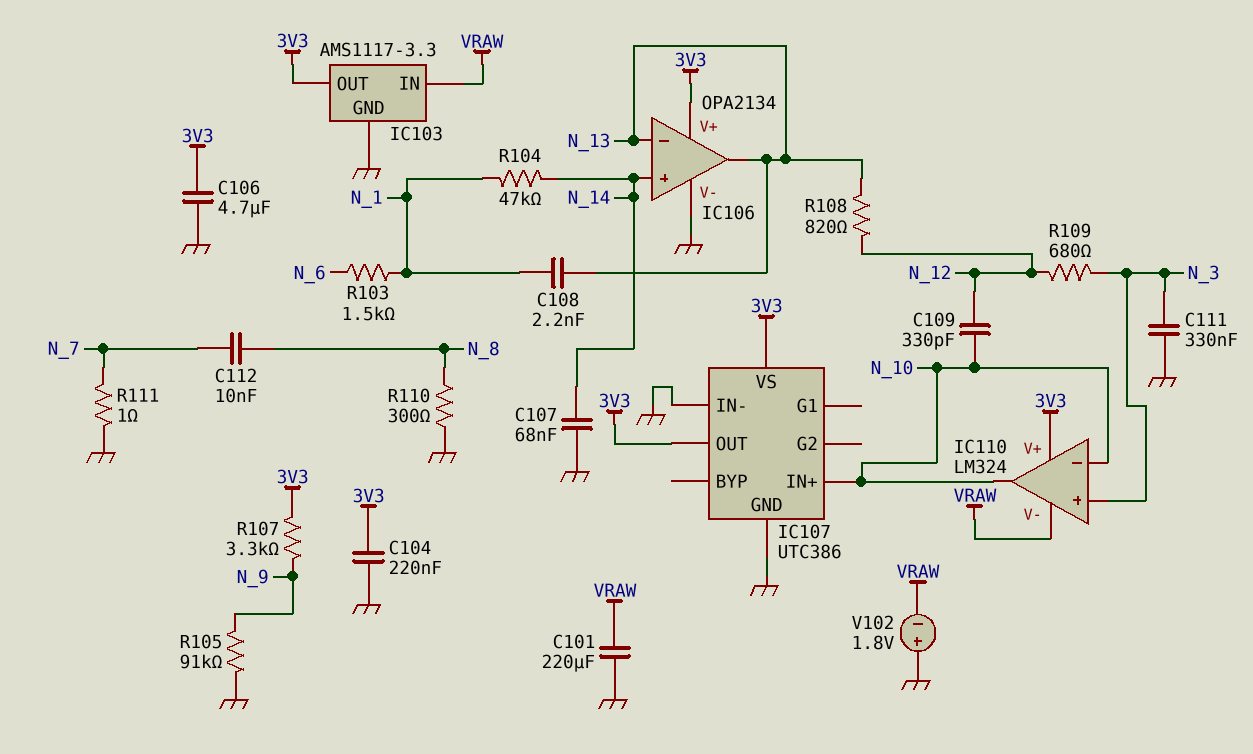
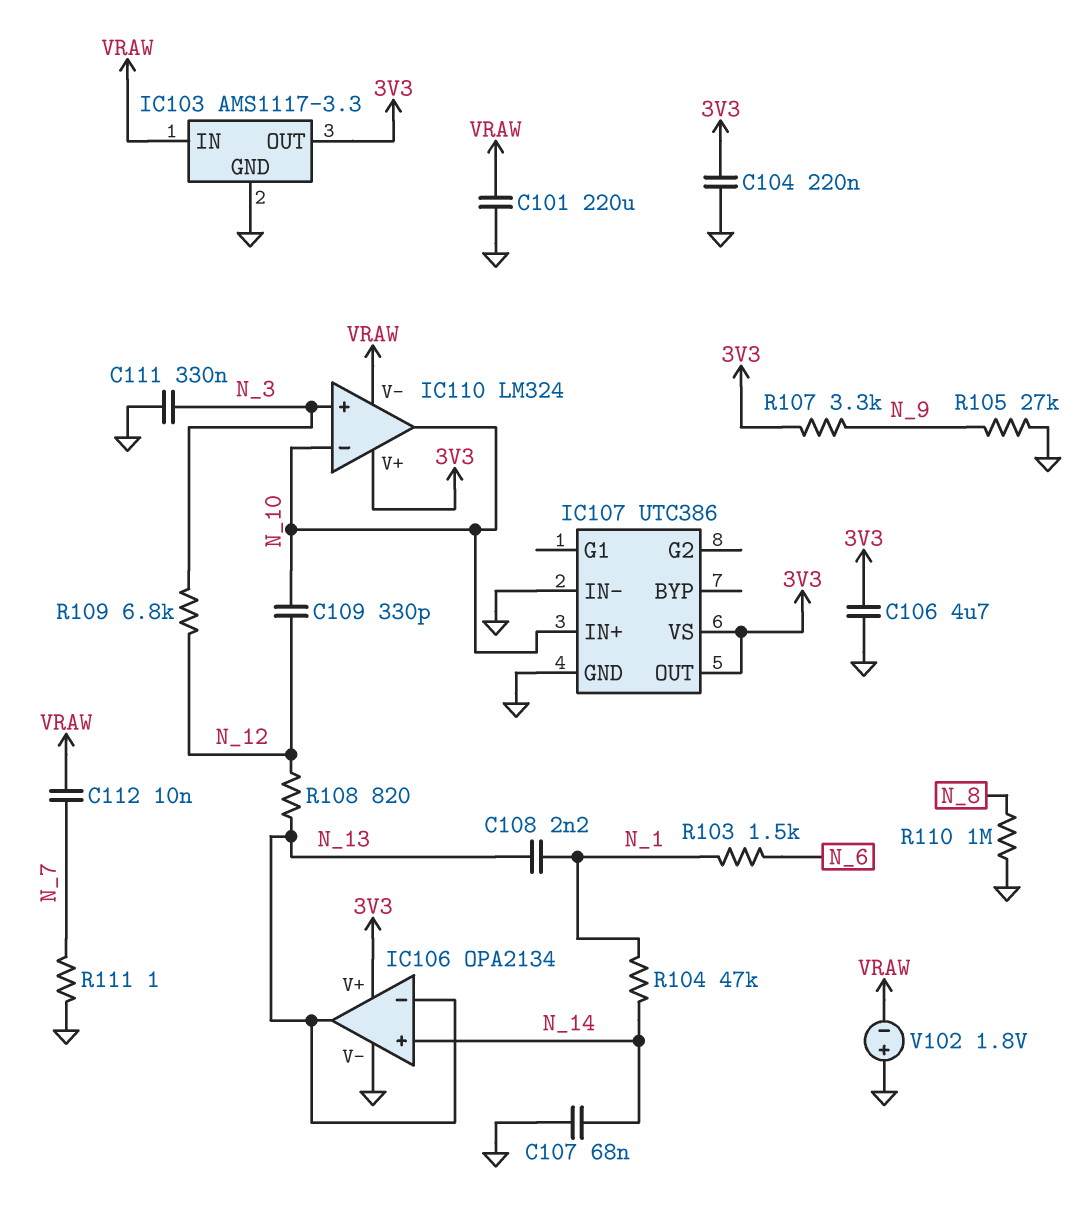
C112: 10nF (N_7, N_8) -> 10nF (N_7, VRAW)
R105: 91k (GND, N_9) -> 27k (GND, N_9)
R109: 680 (N_3, N_12) -> 6.8k (N_3, N_12)
R110: 300 (GND, N_8) -> 1M (GND, N_8)

